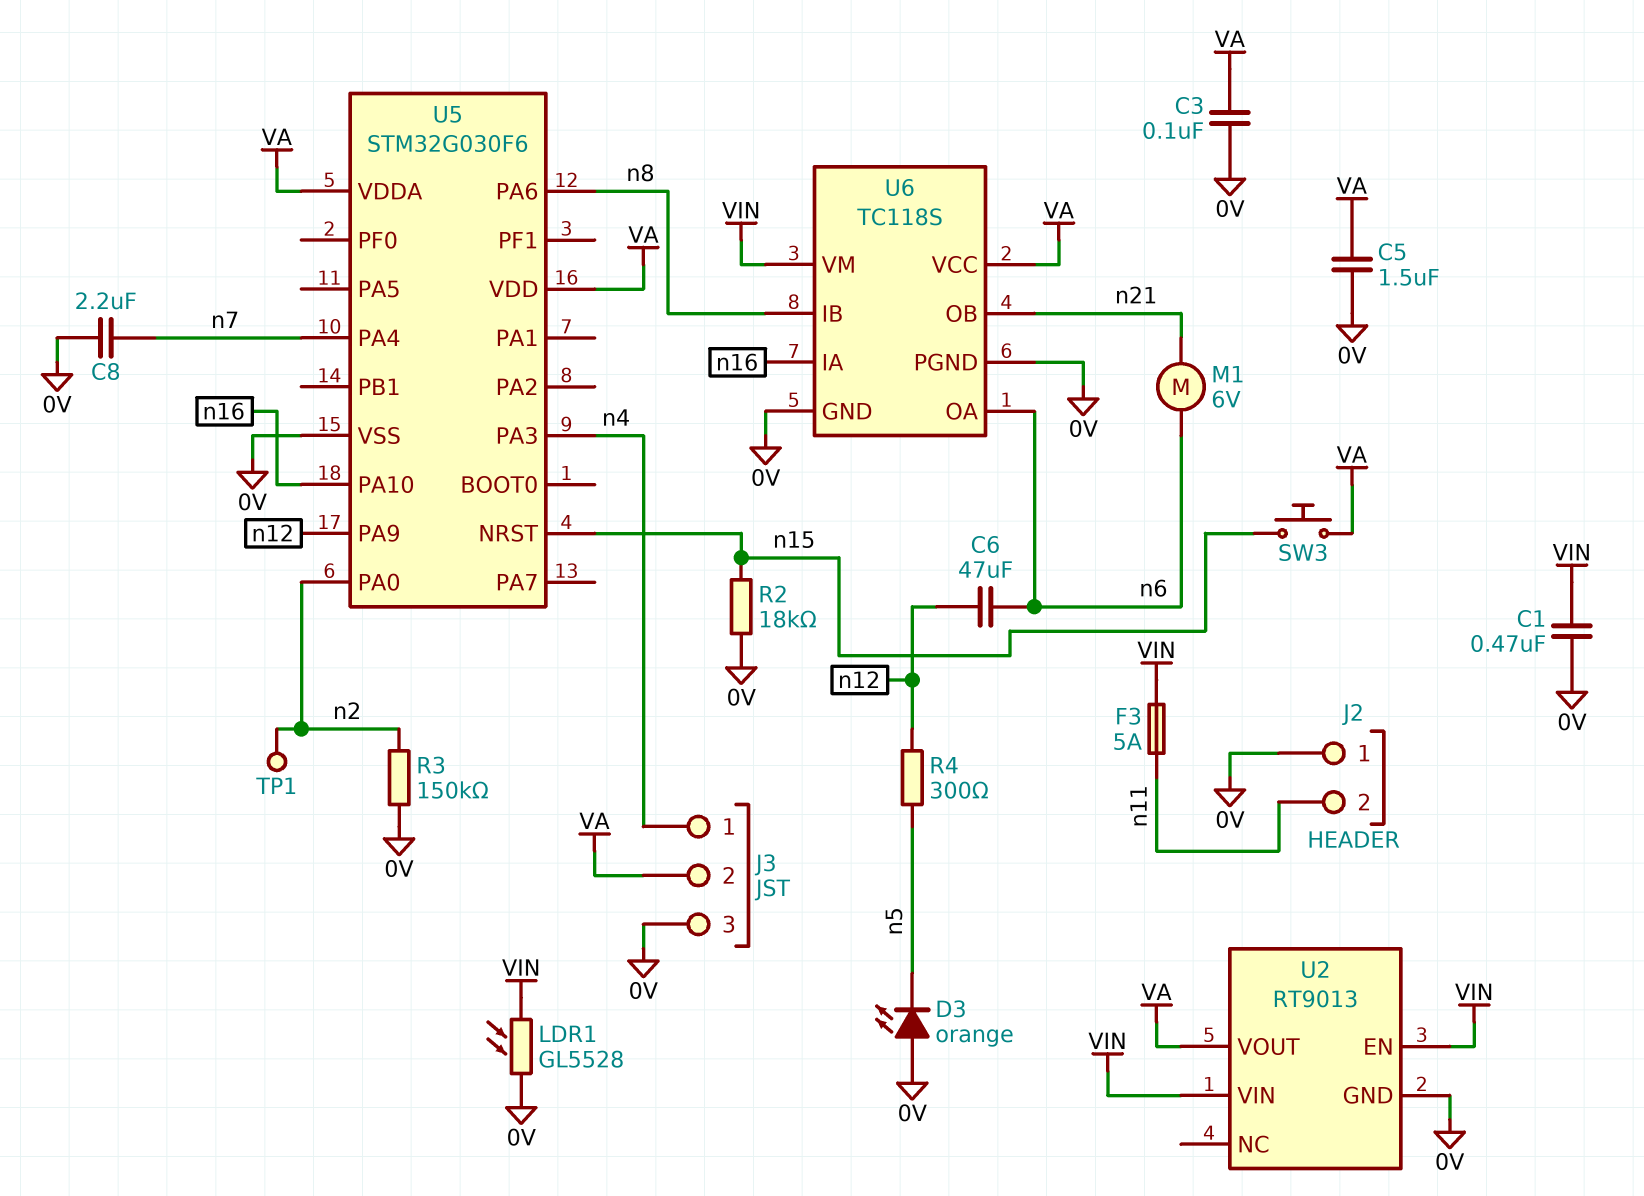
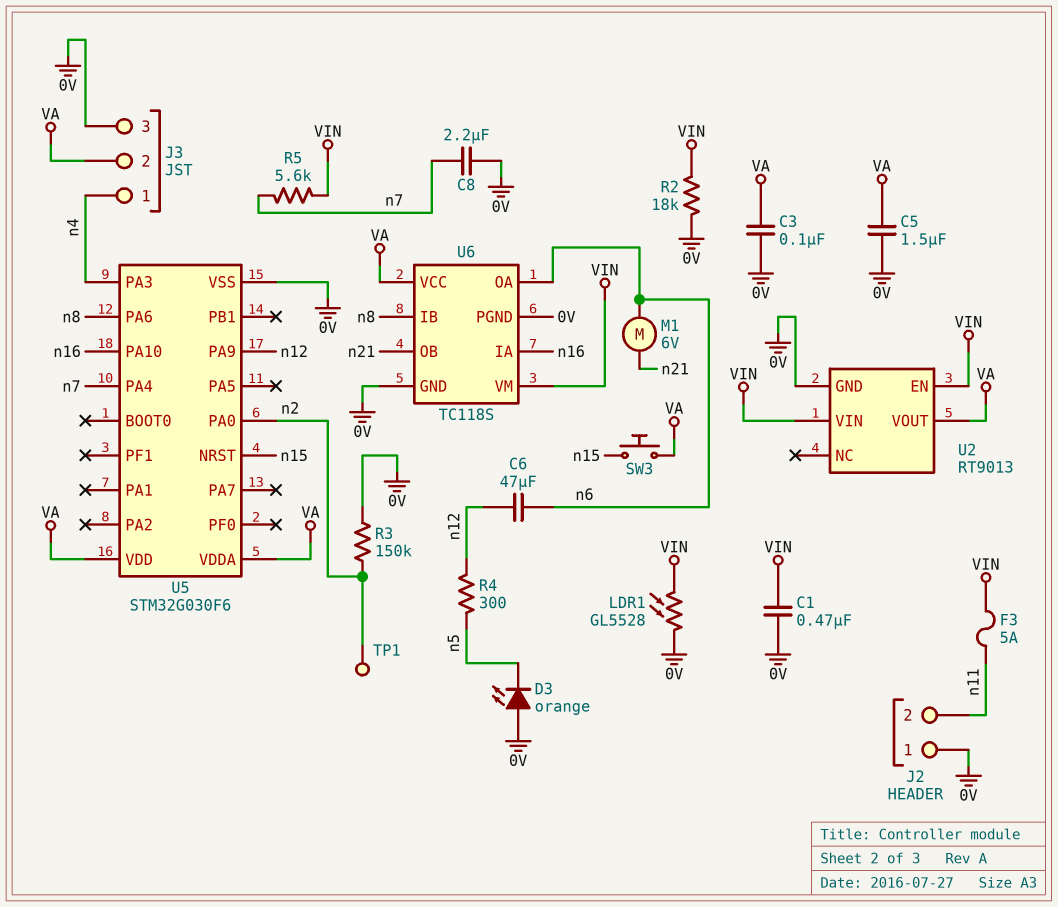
R2: 18k (0V, n15) -> 18k (0V, VIN)
R5: none -> 5.6k (VIN, n7)

